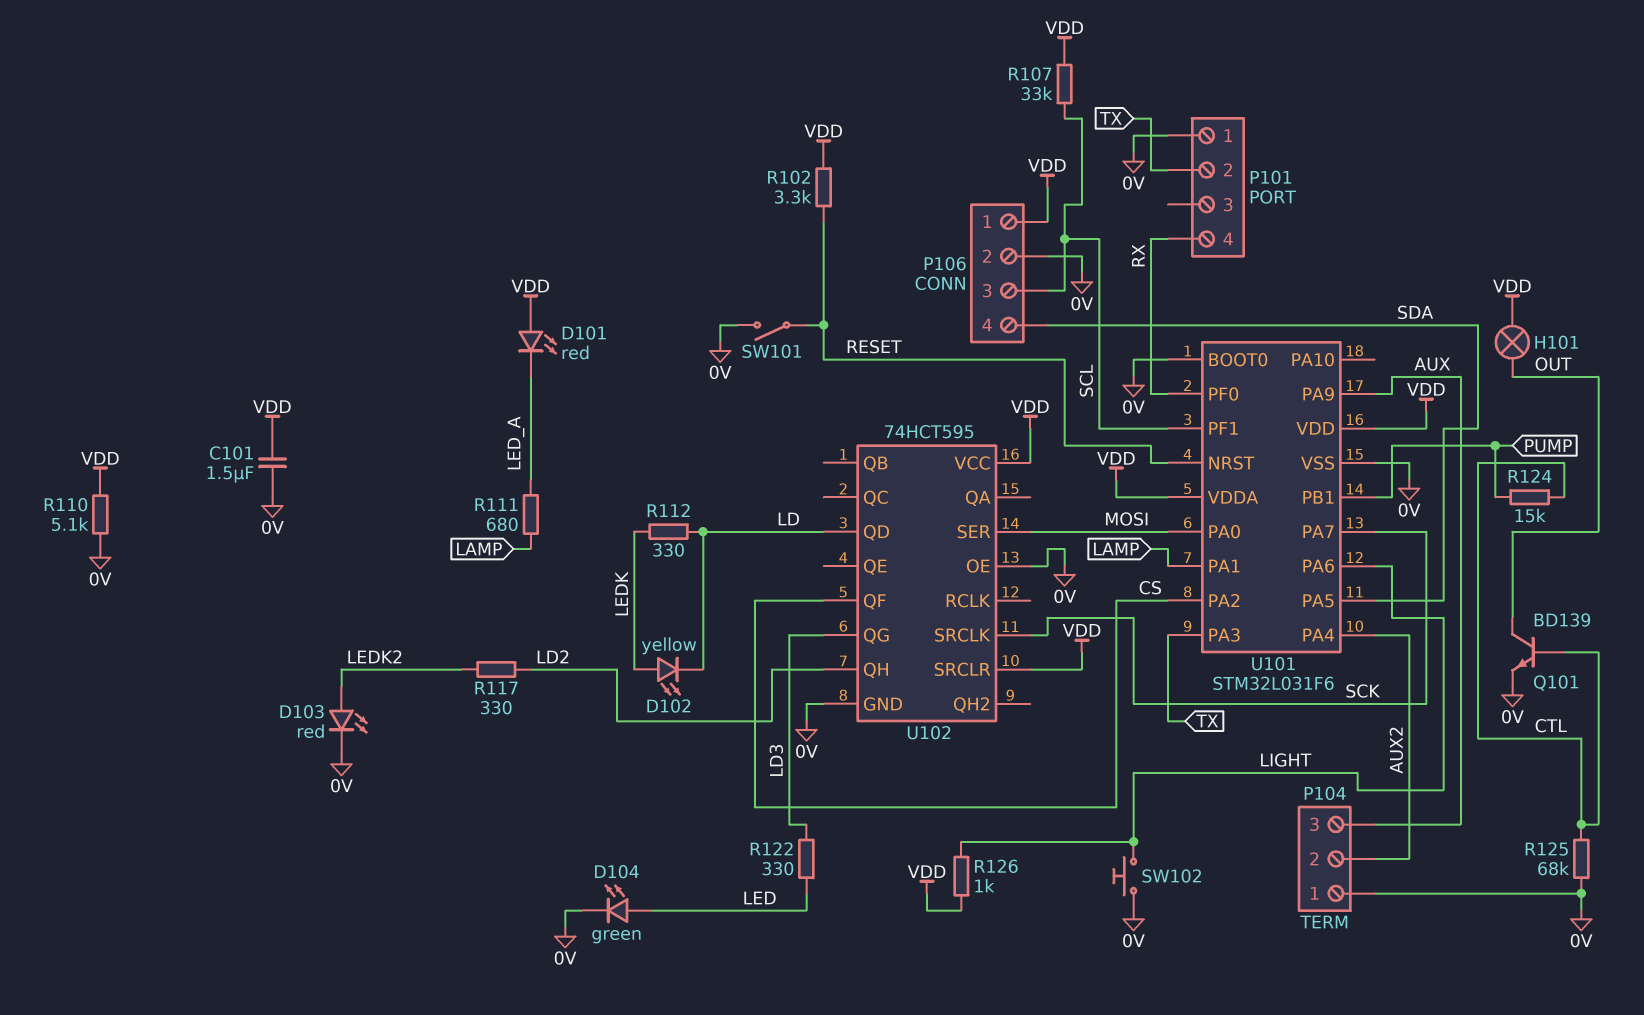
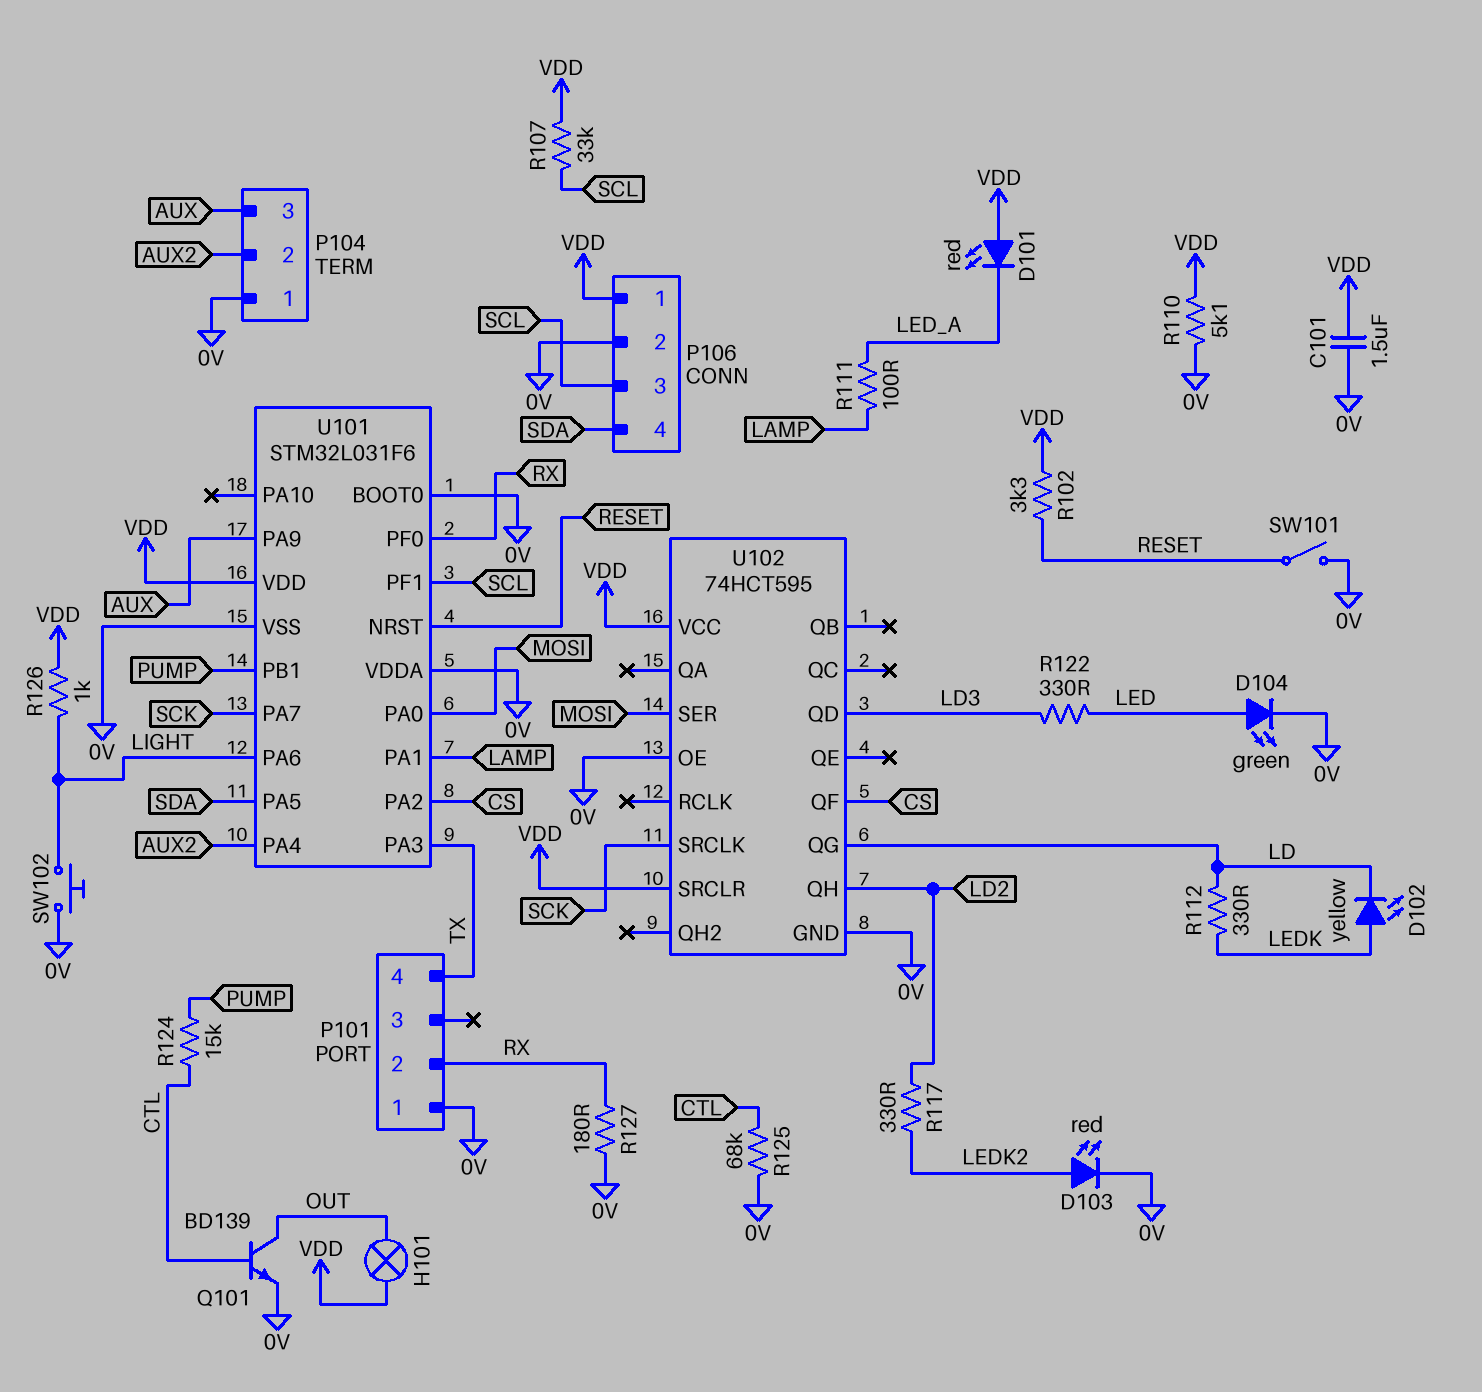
P101 pin 2: TX -> RX
P101 pin 4: RX -> TX
R111: 680 (LAMP, LED_A) -> 100 (LAMP, LED_A)
R127: none -> 180 (0V, RX)
U101 pin VDDA: VDD -> 0V
U102 pin QD: LD -> LD3
U102 pin QG: LD3 -> LD

